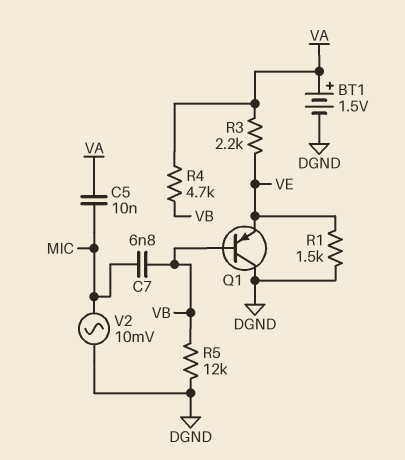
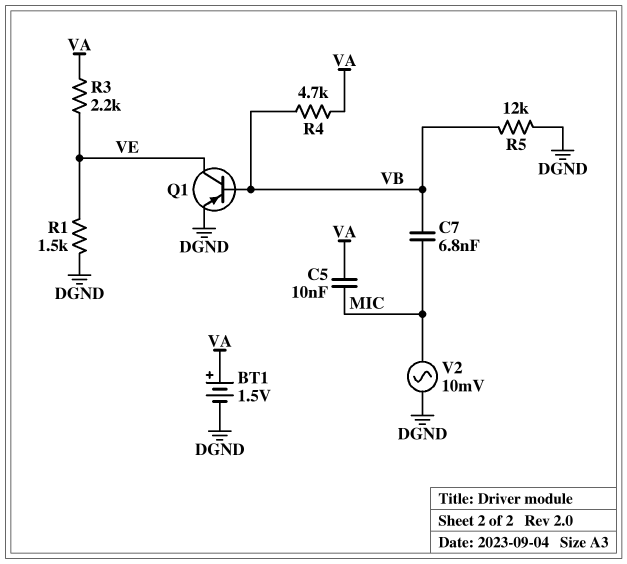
Q1: PNP (B VB, C DGND, E VE) -> PNP (B VB, C VE, E DGND)

